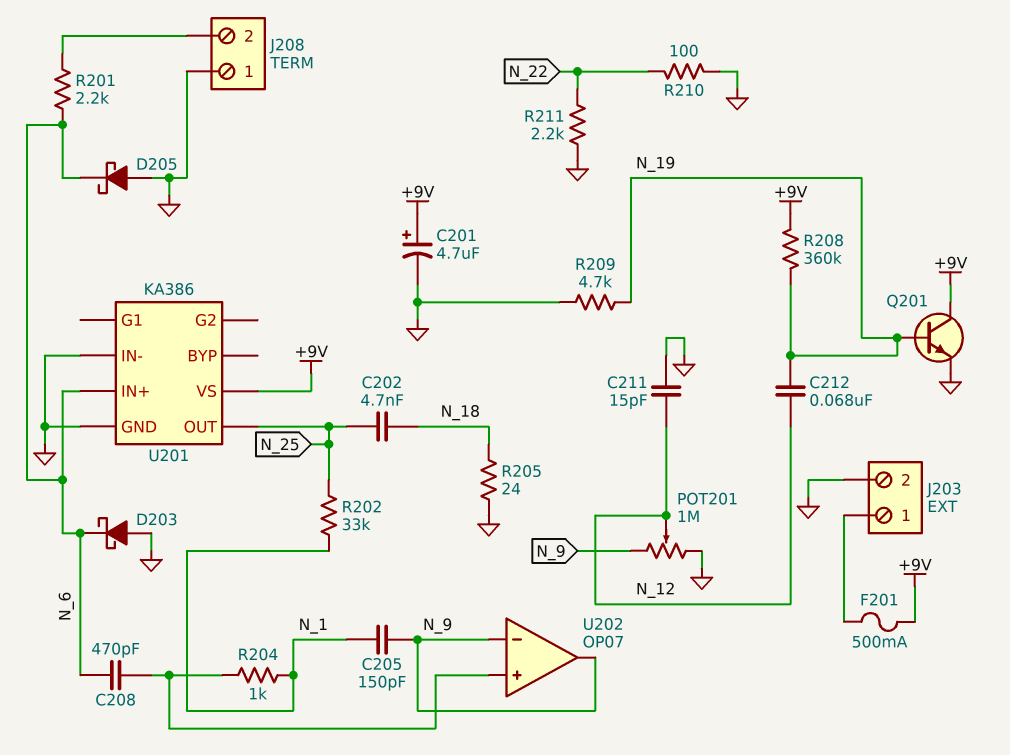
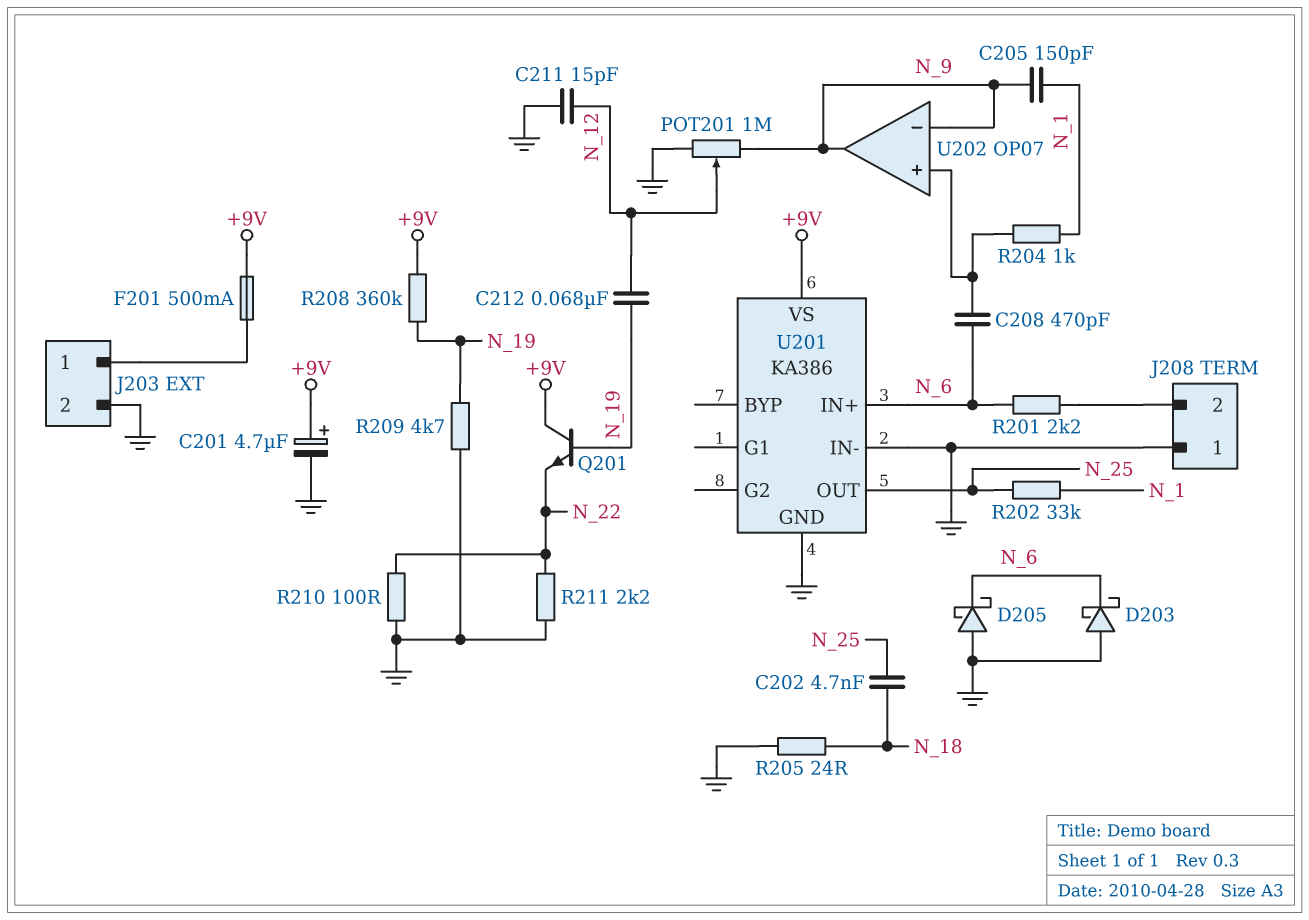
Q201: NPN (B N_19, C +9V, E GND) -> NPN (B N_19, C +9V, E N_22)

